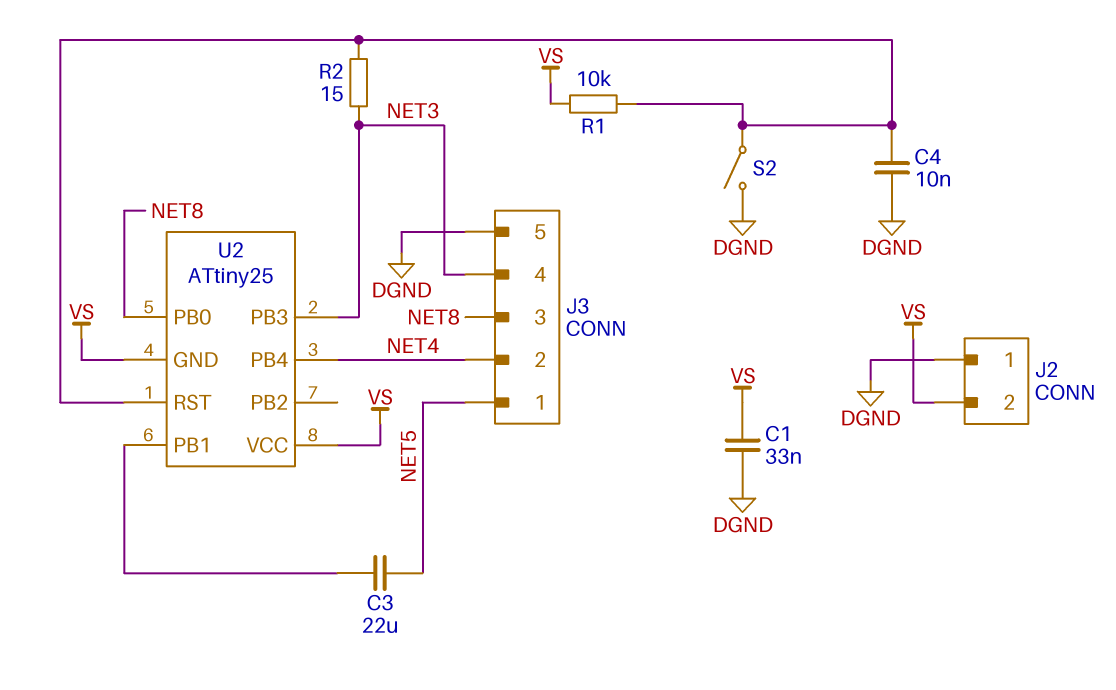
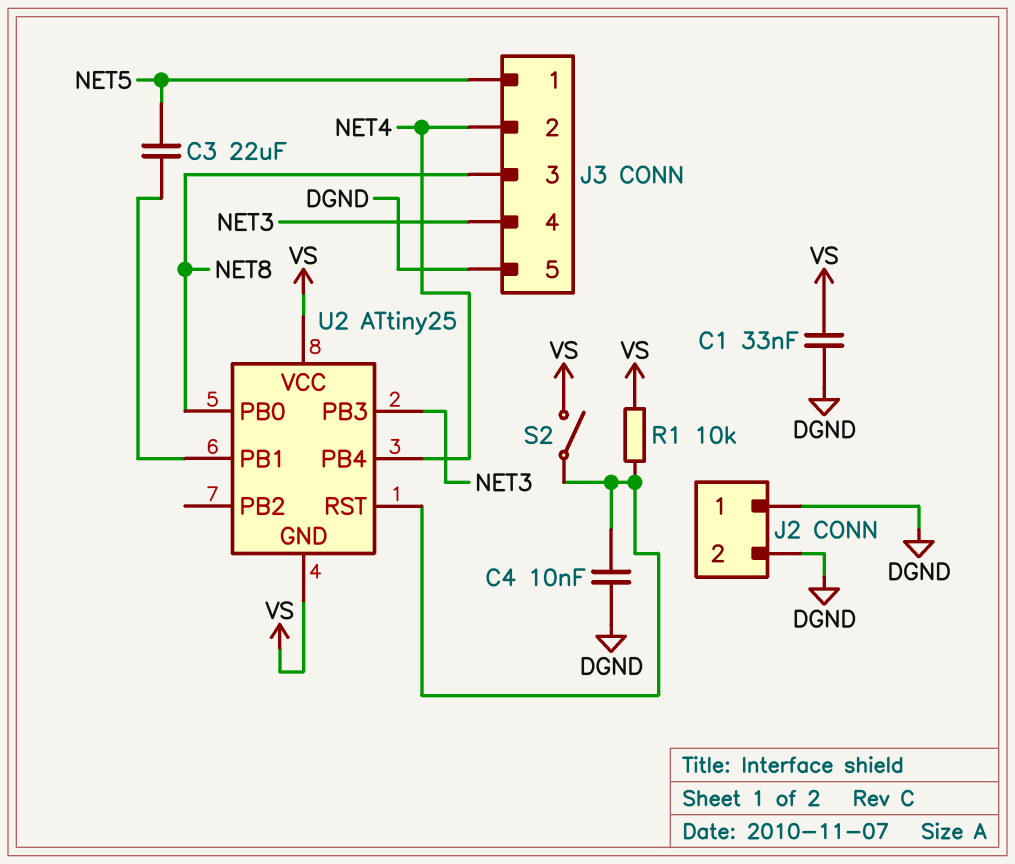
J2 pin 2: VS -> DGND
R2: 15 (NET3, U2/RST) -> none
S2: switch (DGND, U2/RST) -> switch (U2/RST, VS)

